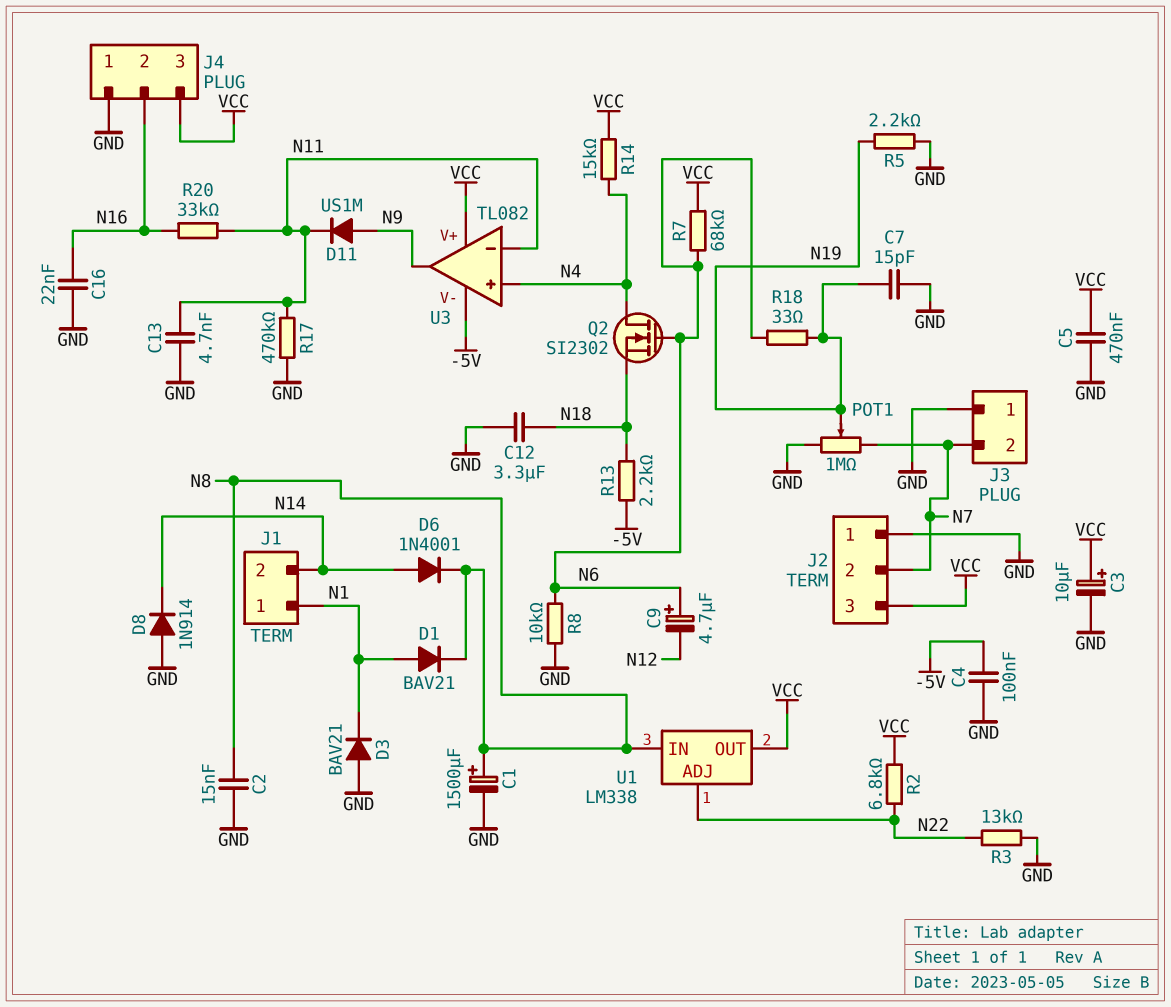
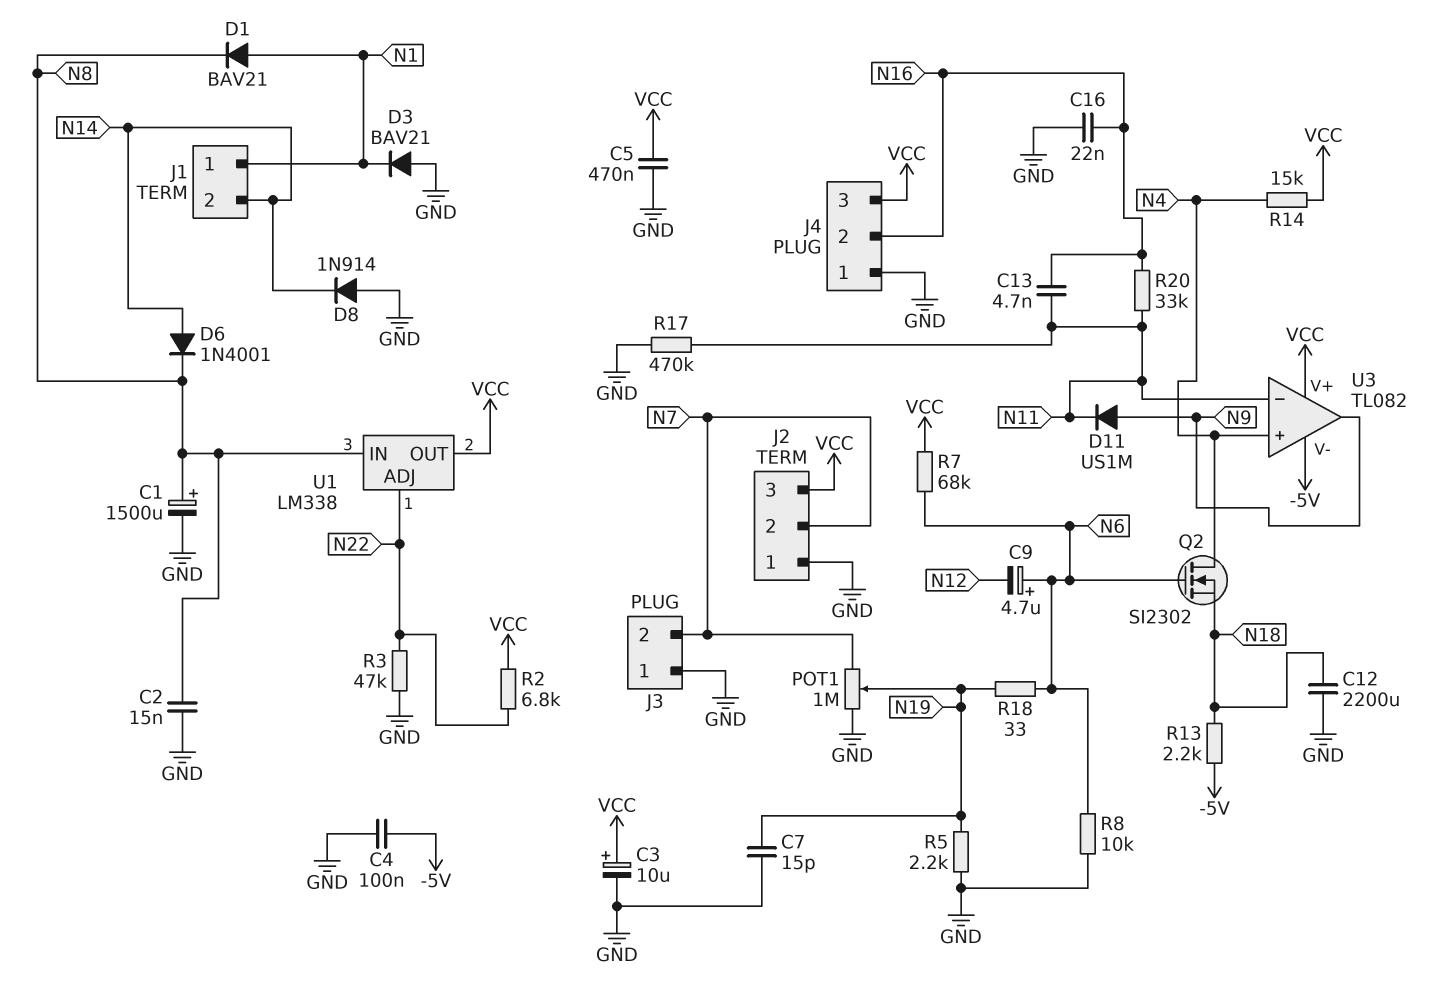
C12: 3.3uF (GND, N18) -> 2200uF (GND, N18)
C13: 4.7nF (GND, N11) -> 4.7nF (N11, N16)
R3: 13k (GND, N22) -> 47k (GND, N22)

